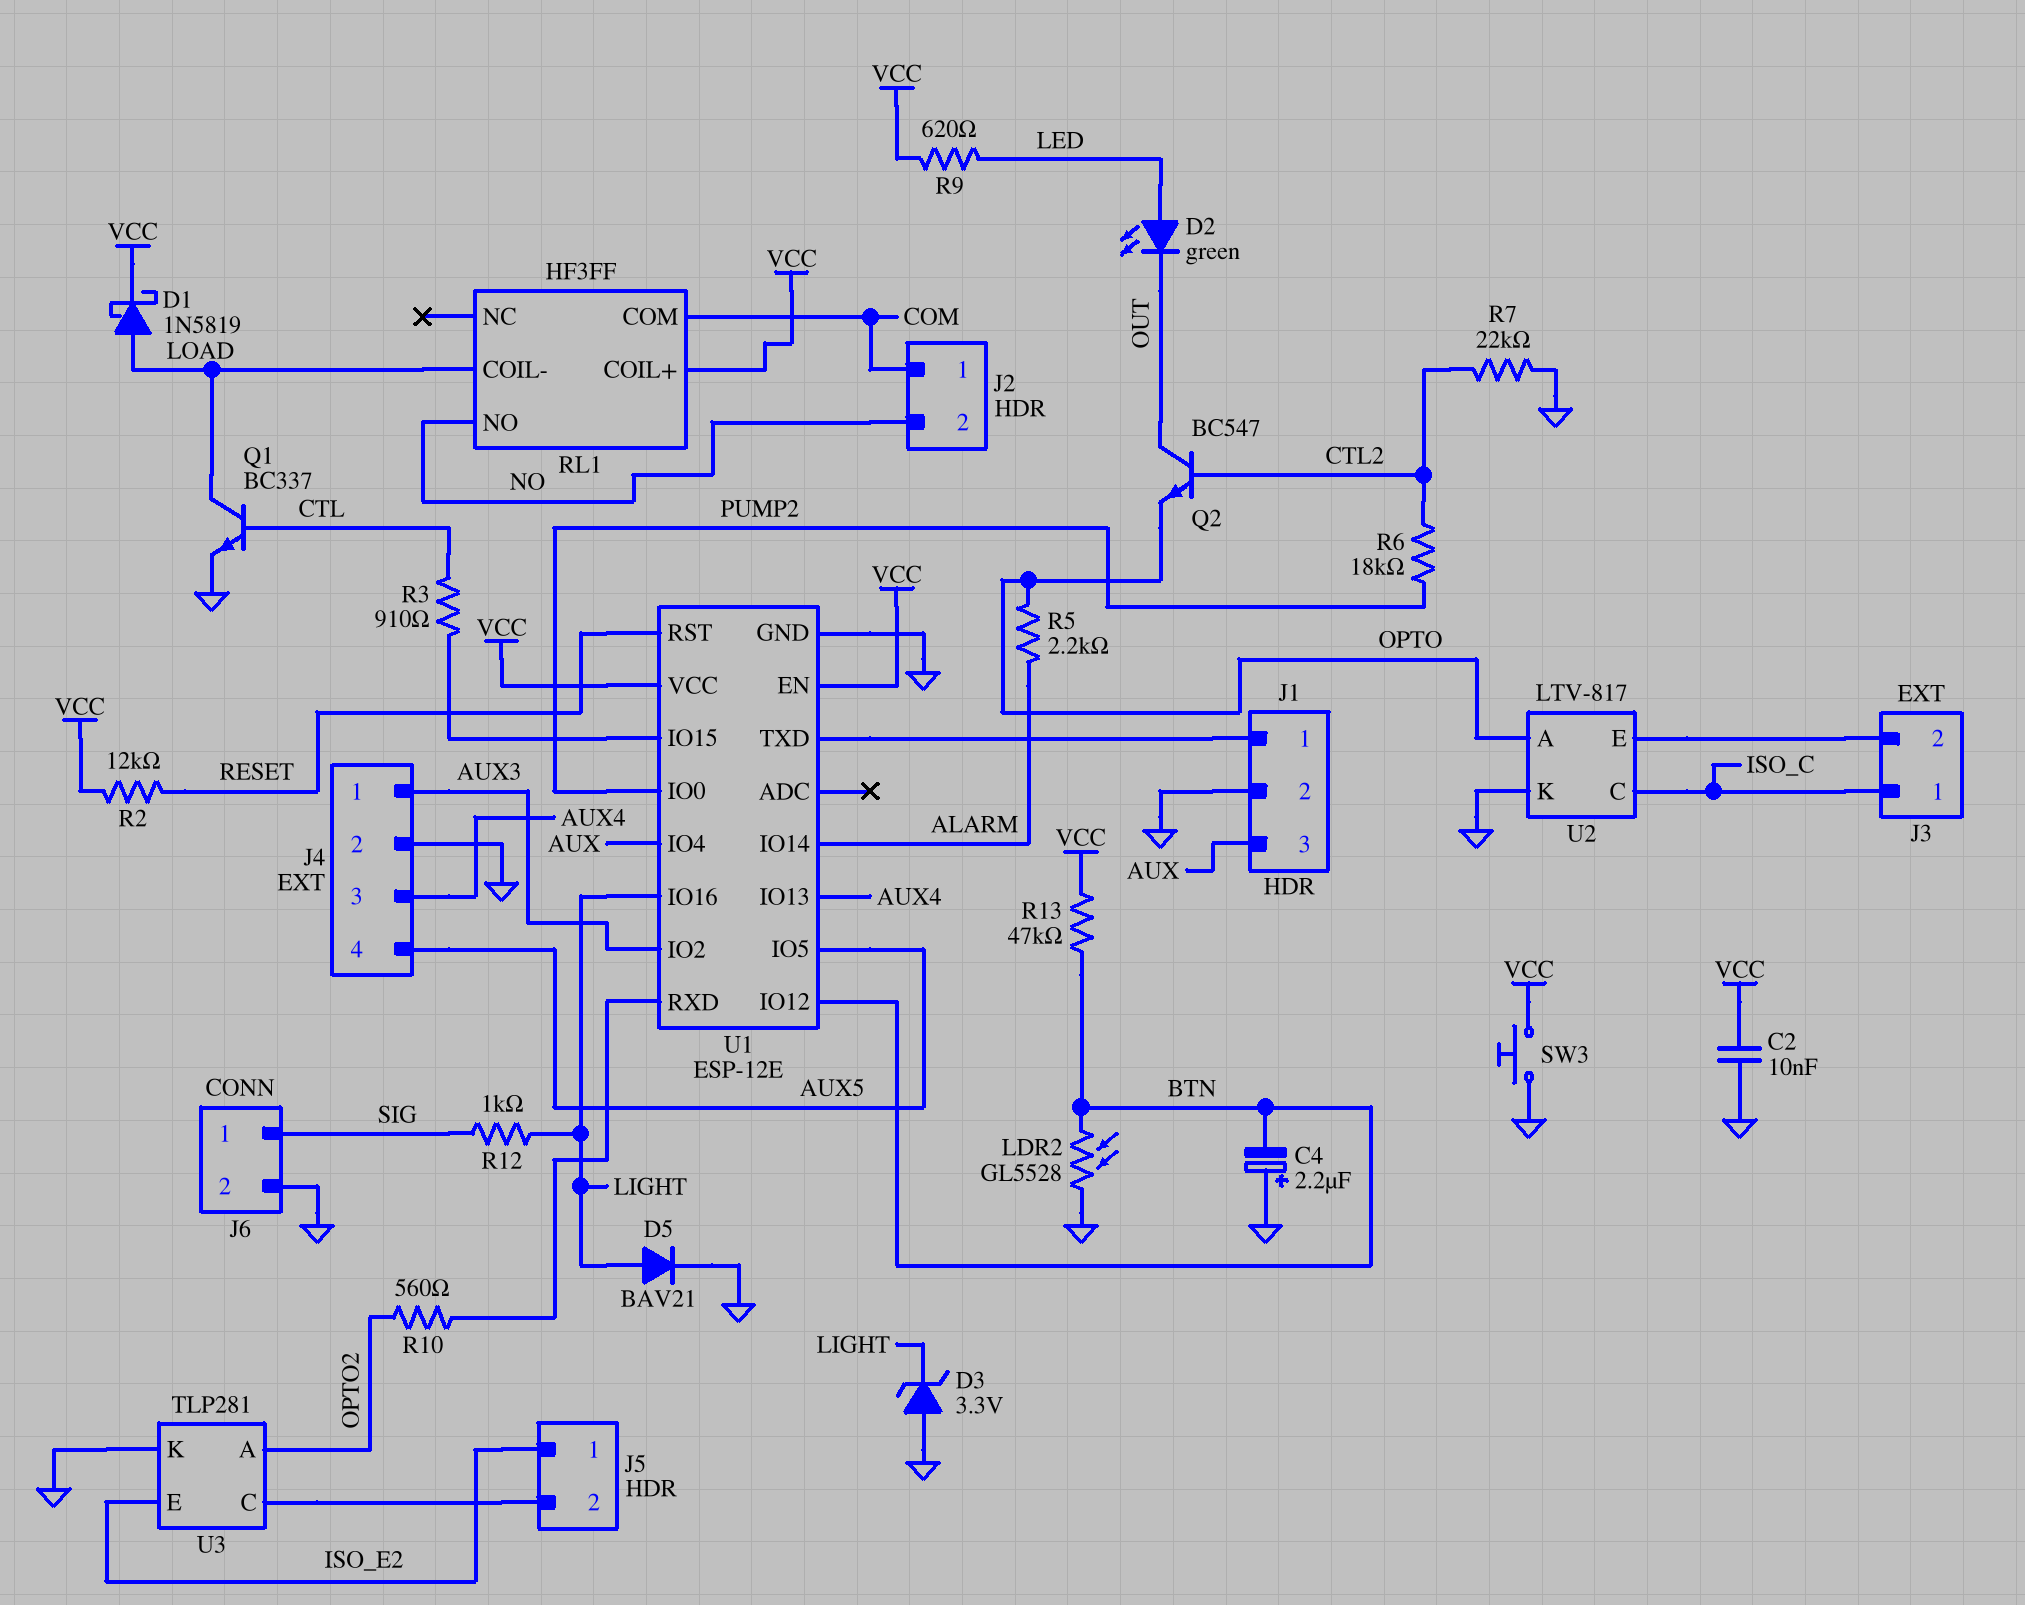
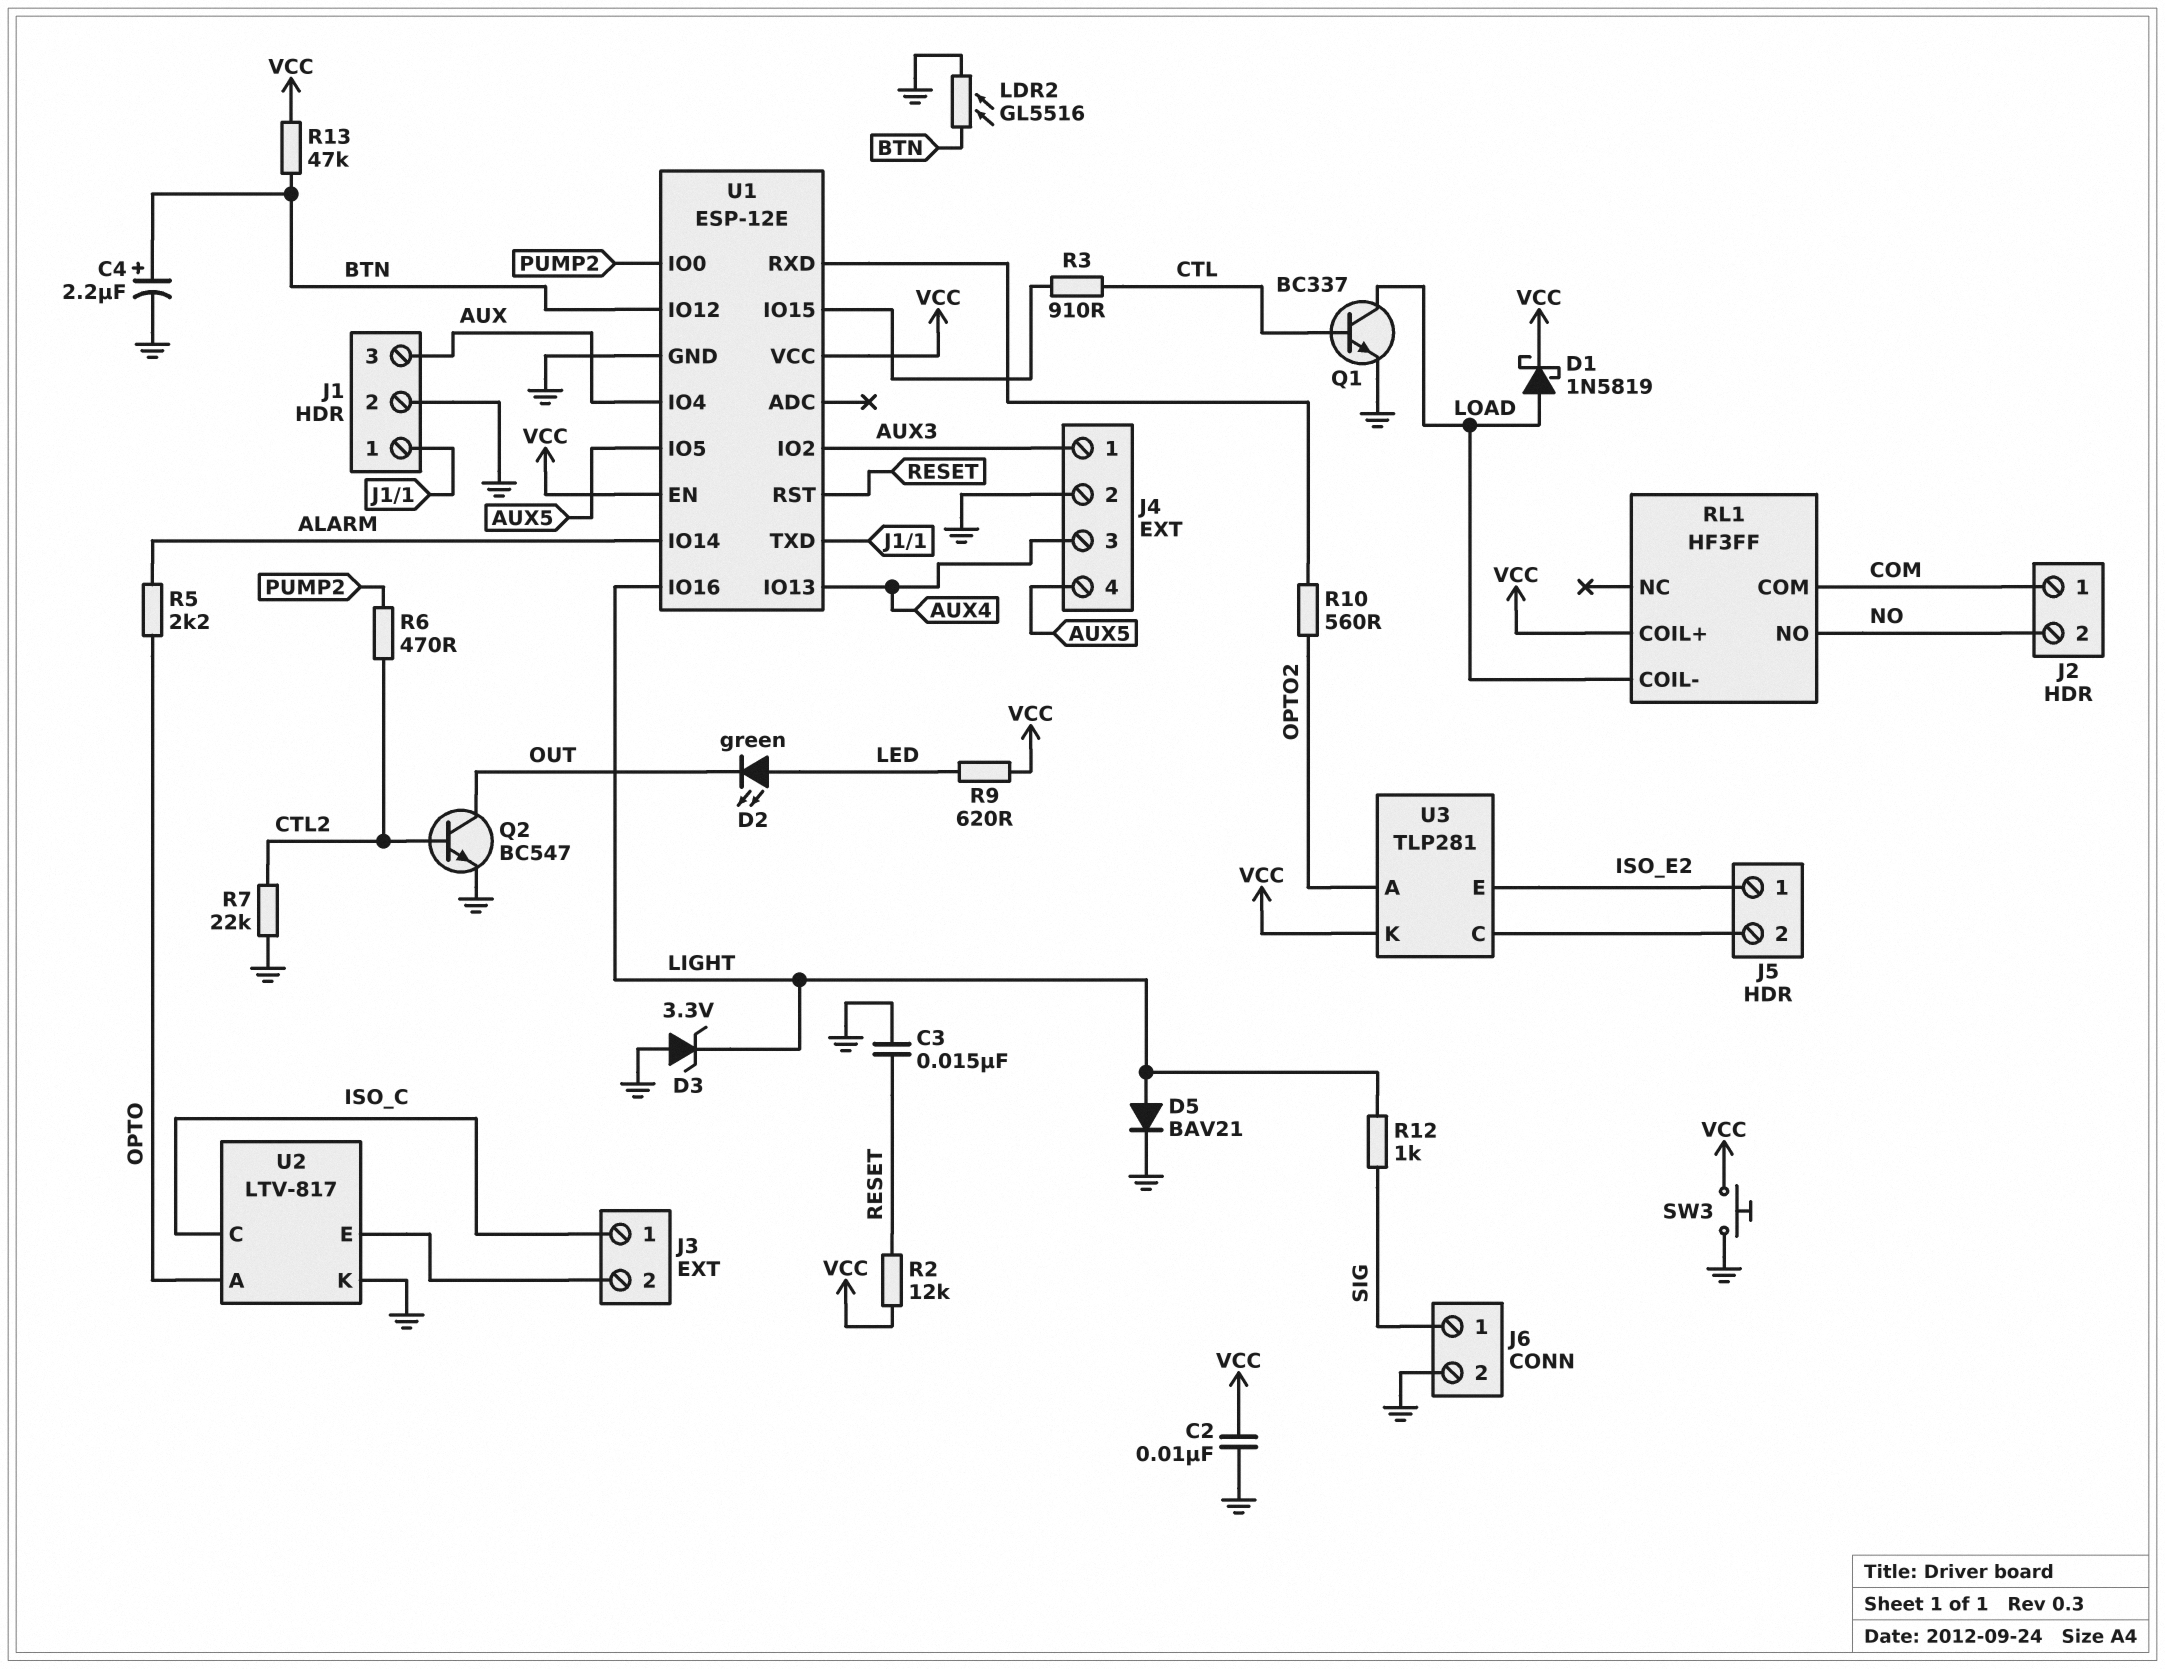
C3: none -> 15nF (GND, RESET)
C4: 2.2uF (plus GND, minus BTN) -> 2.2uF (plus BTN, minus GND)
LDR2: GL5528 (BTN, GND) -> GL5516 (BTN, GND)
Q2: NPN BC547 (B CTL2, C OUT, E OPTO) -> NPN BC547 (B CTL2, C OUT, E GND)
R6: 18k (CTL2, PUMP2) -> 470 (CTL2, PUMP2)
U3 pin K: GND -> VCC

